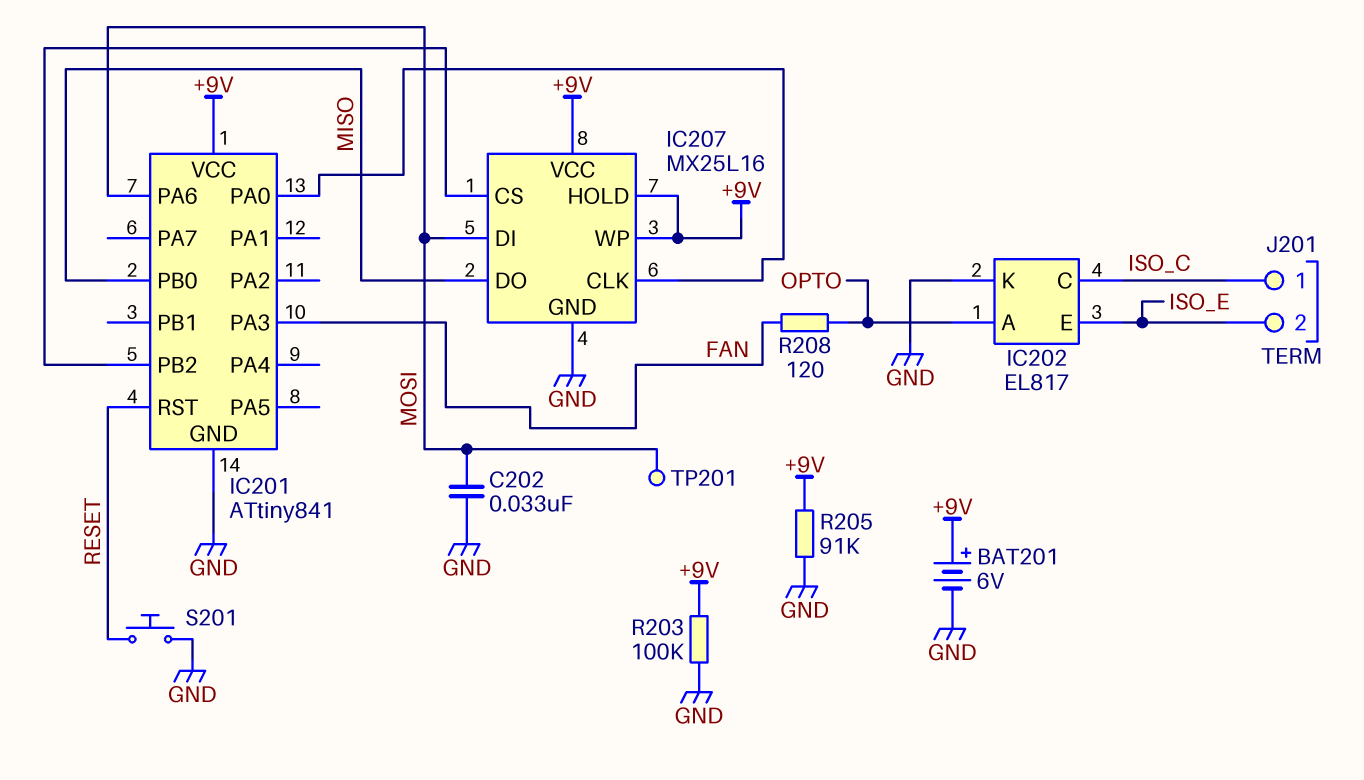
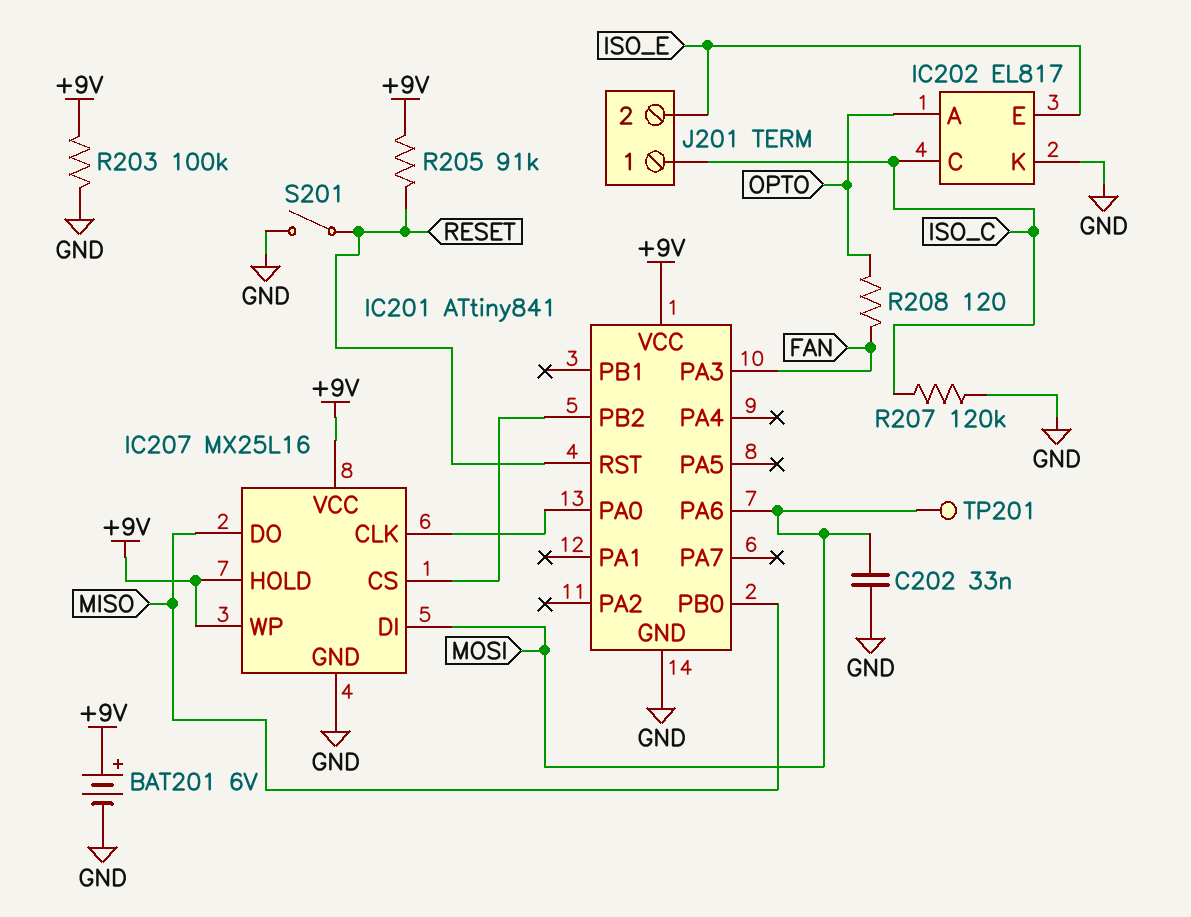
R205: 91k (+9V, GND) -> 91k (+9V, RESET)
R207: none -> 120k (GND, ISO_C)
S201: button (GND, RESET) -> switch (GND, RESET)

